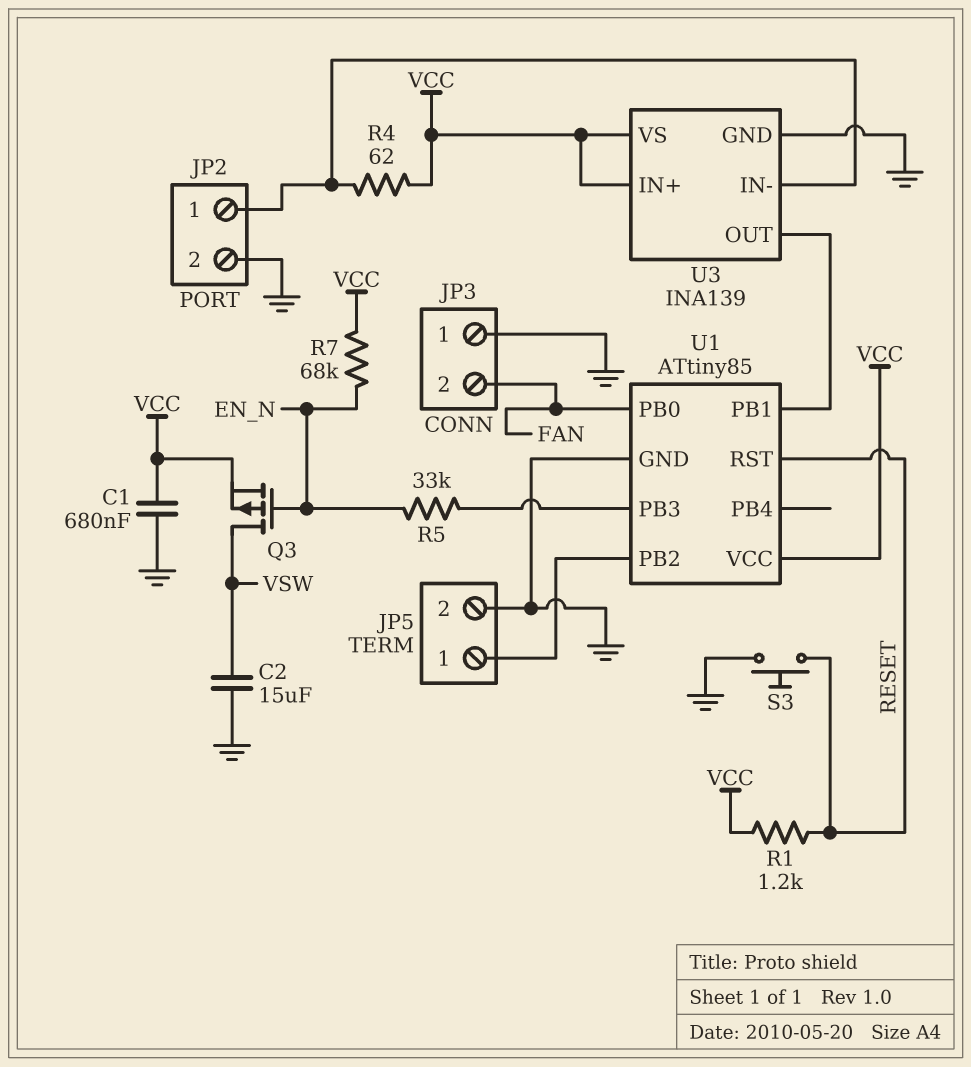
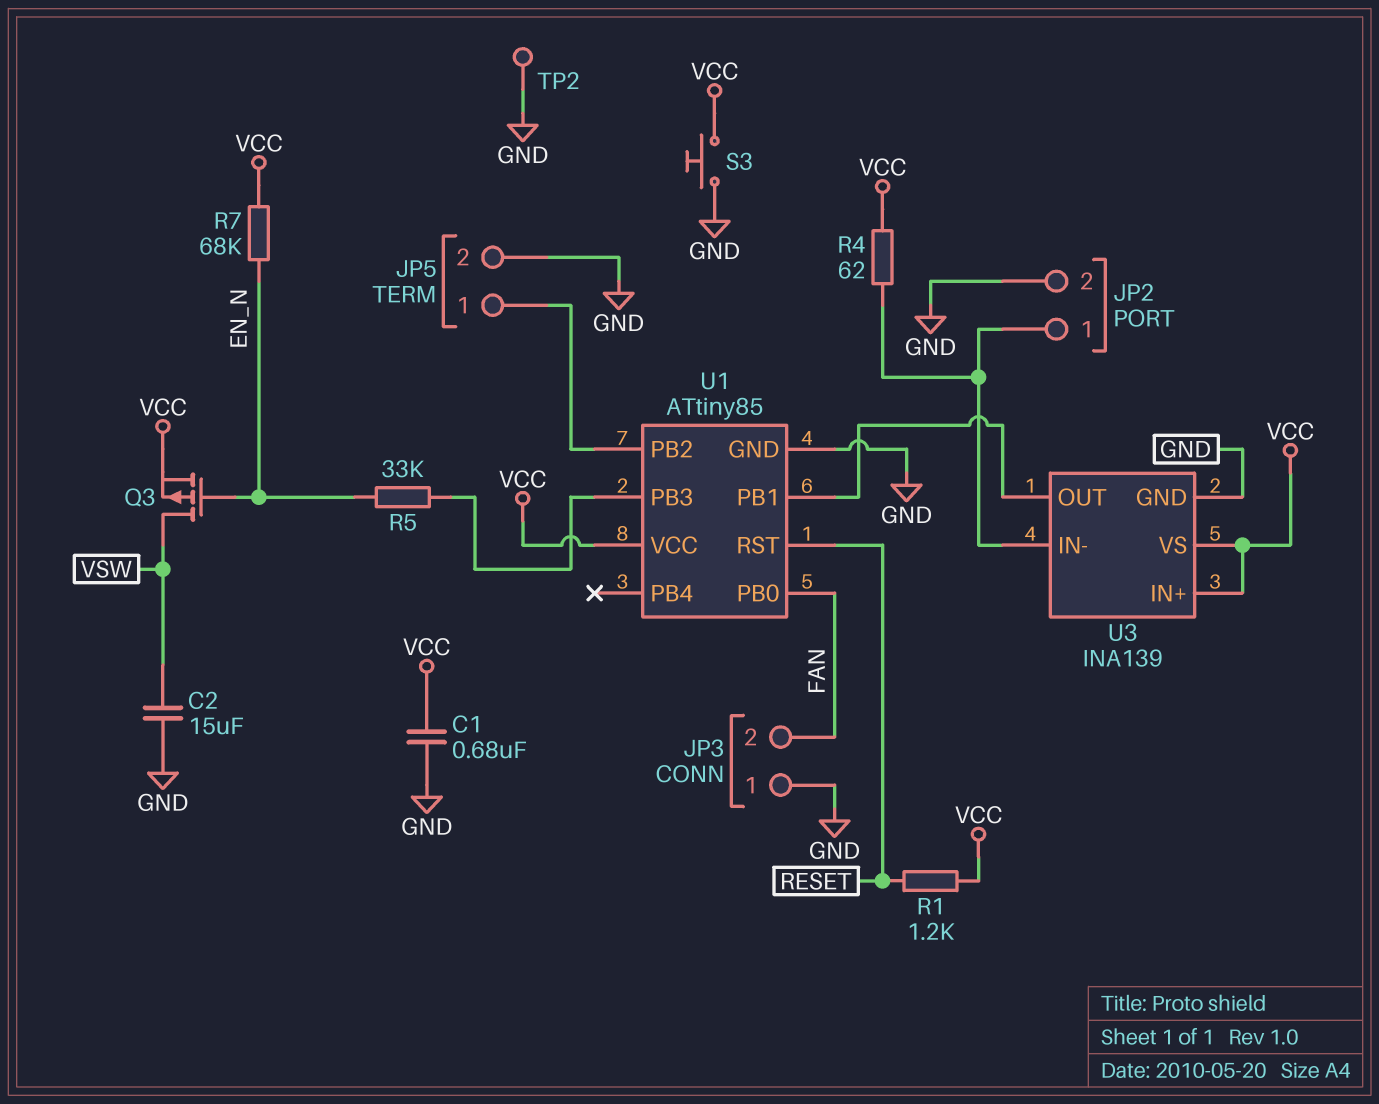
S3: button (GND, RESET) -> button (GND, VCC)
TP2: none -> test point (GND)

